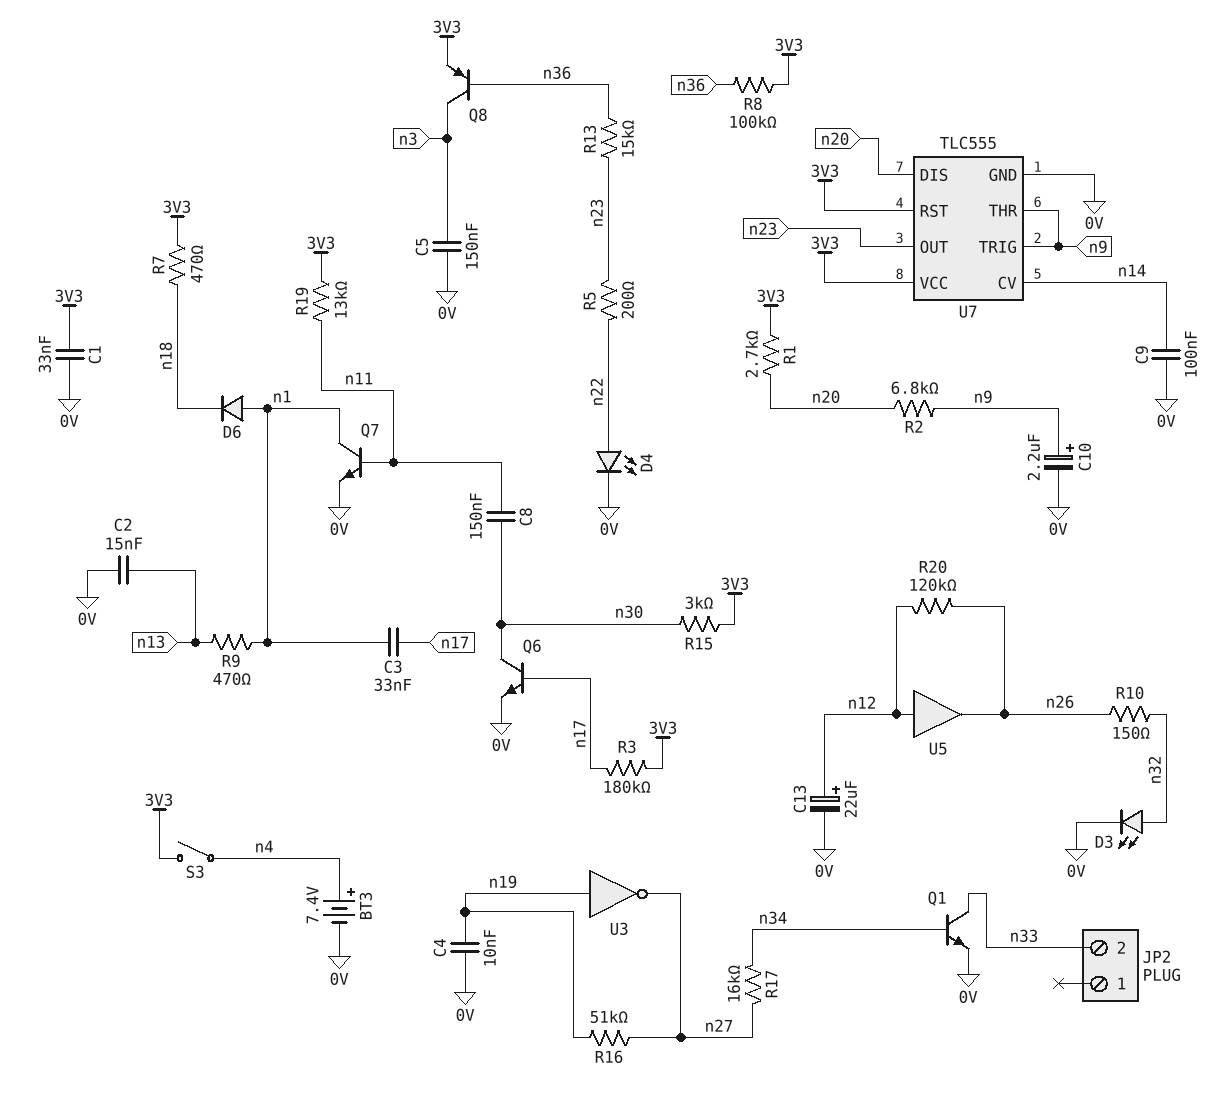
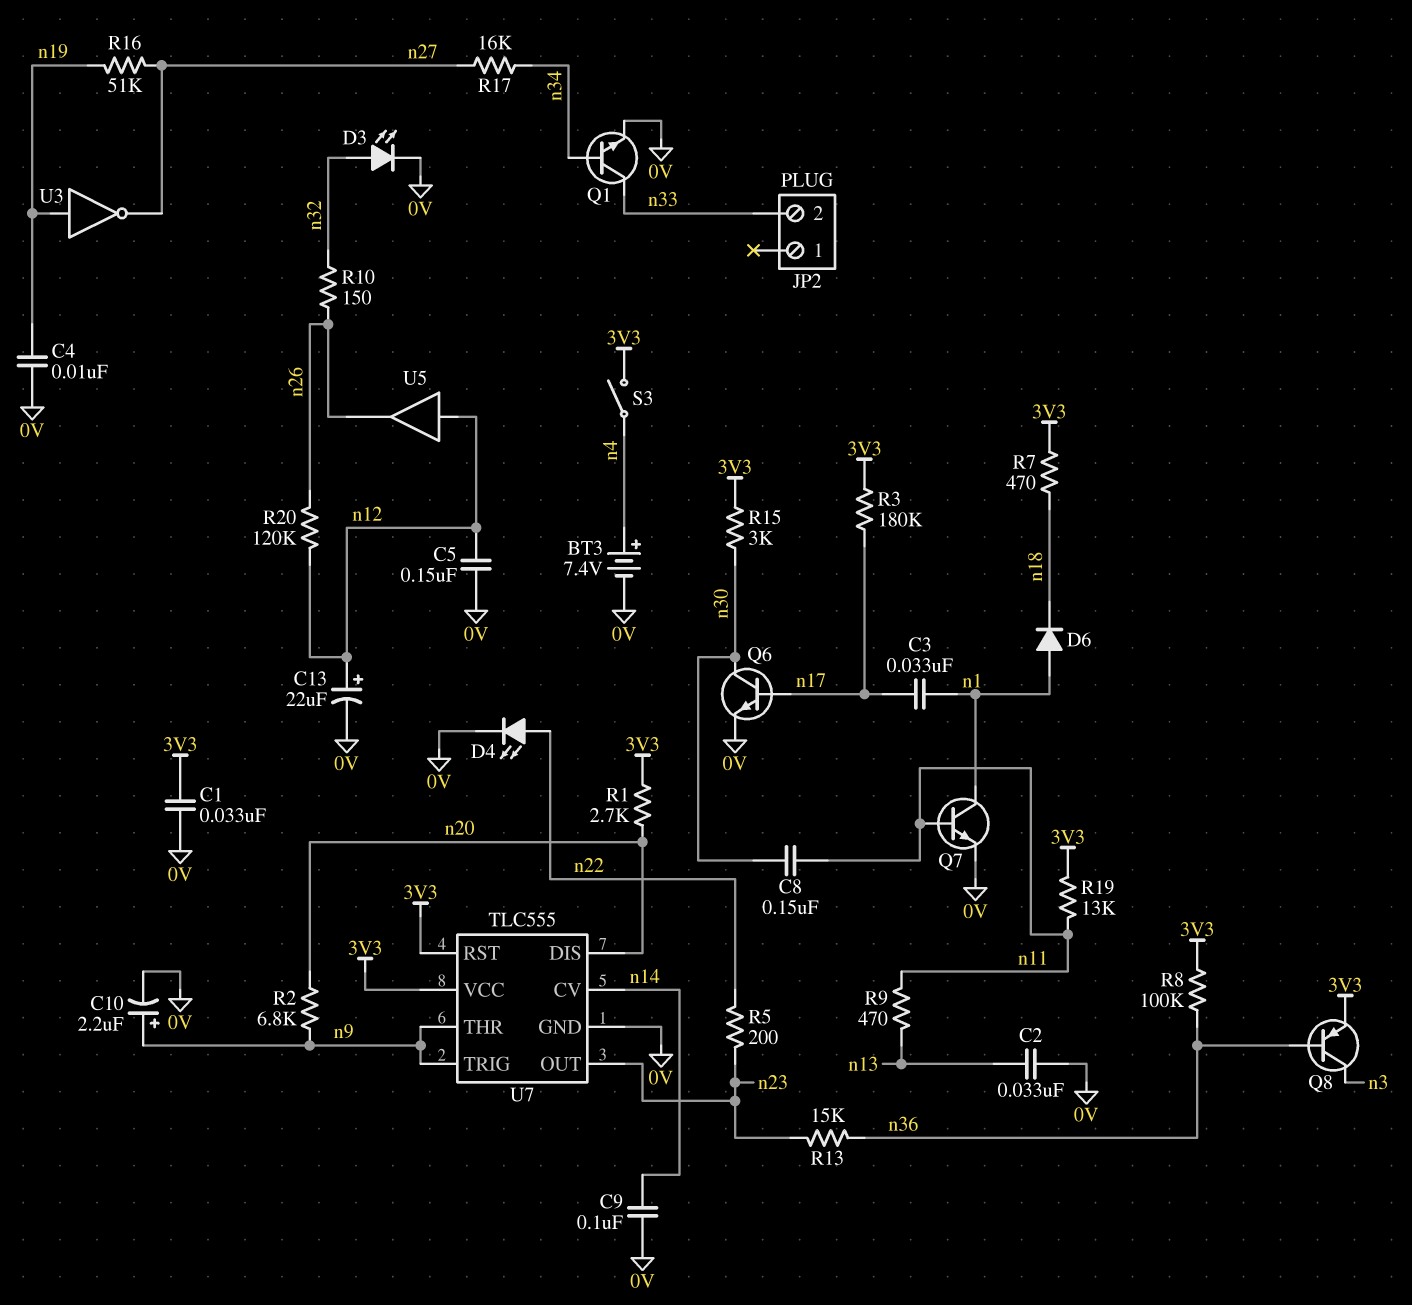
C2: 15nF (0V, n13) -> 33nF (0V, n13)
C5: 150nF (0V, n3) -> 150nF (0V, n12)
R9: 470 (n1, n13) -> 470 (n11, n13)

